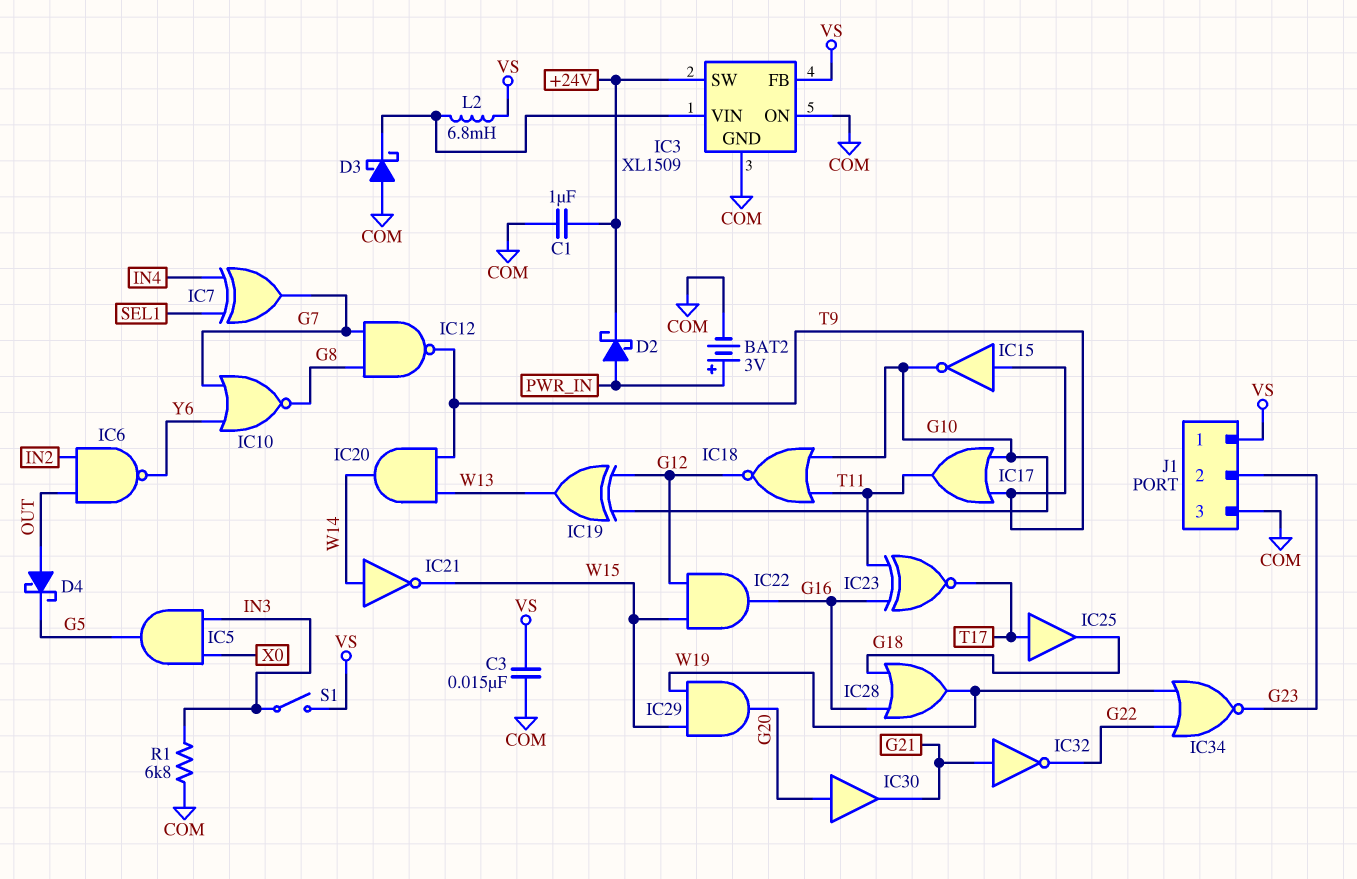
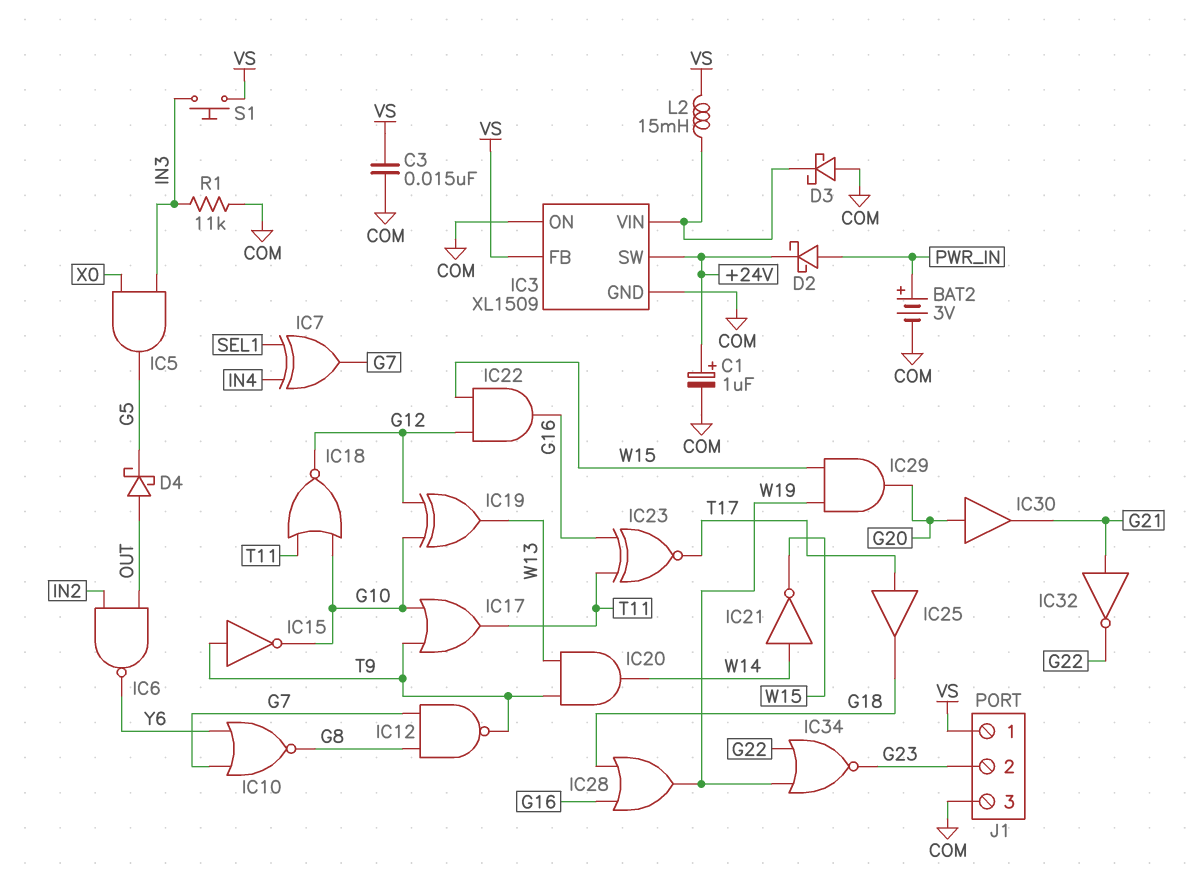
C1: 1uF (+24V, COM) -> 1uF (plus +24V, minus COM)
L2: 6.8mH (IC3/VIN, VS) -> 15mH (IC3/VIN, VS)
R1: 6.8k (COM, IN3) -> 11k (COM, IN3)
S1: switch (IN3, VS) -> button (IN3, VS)

